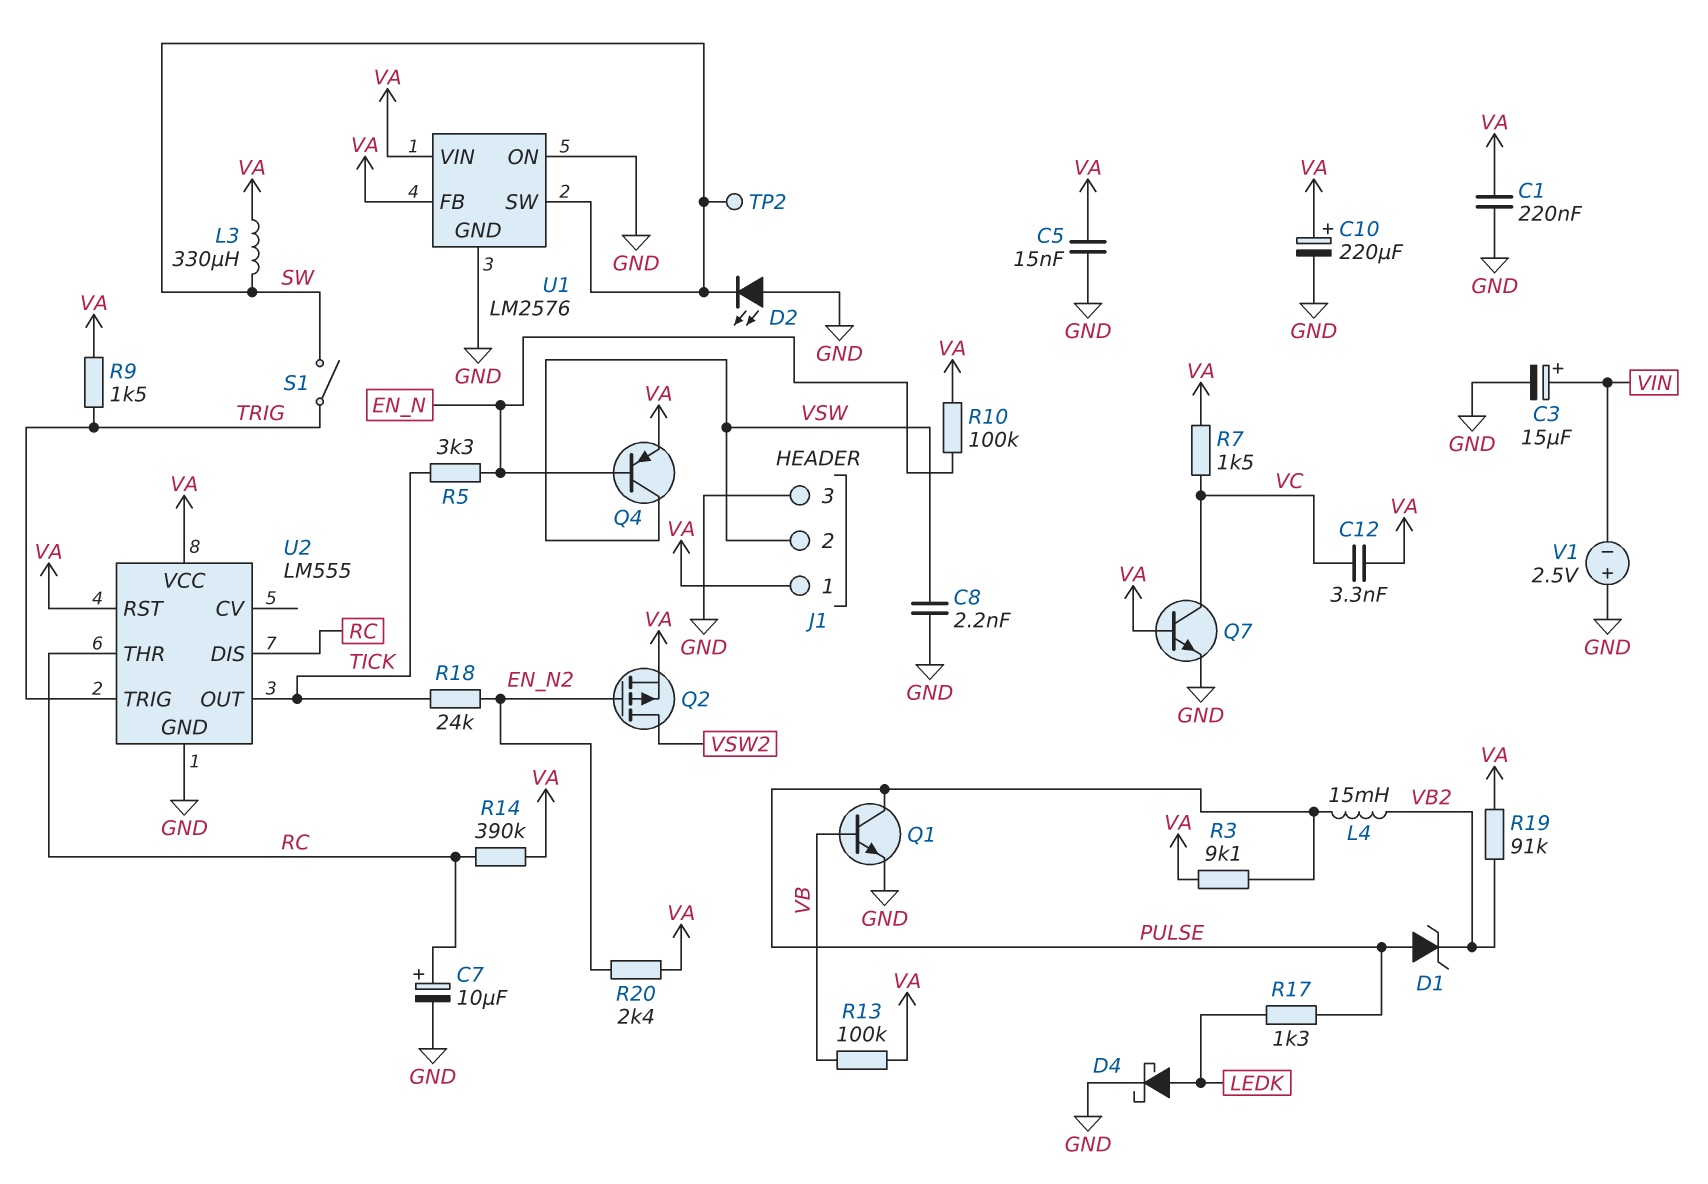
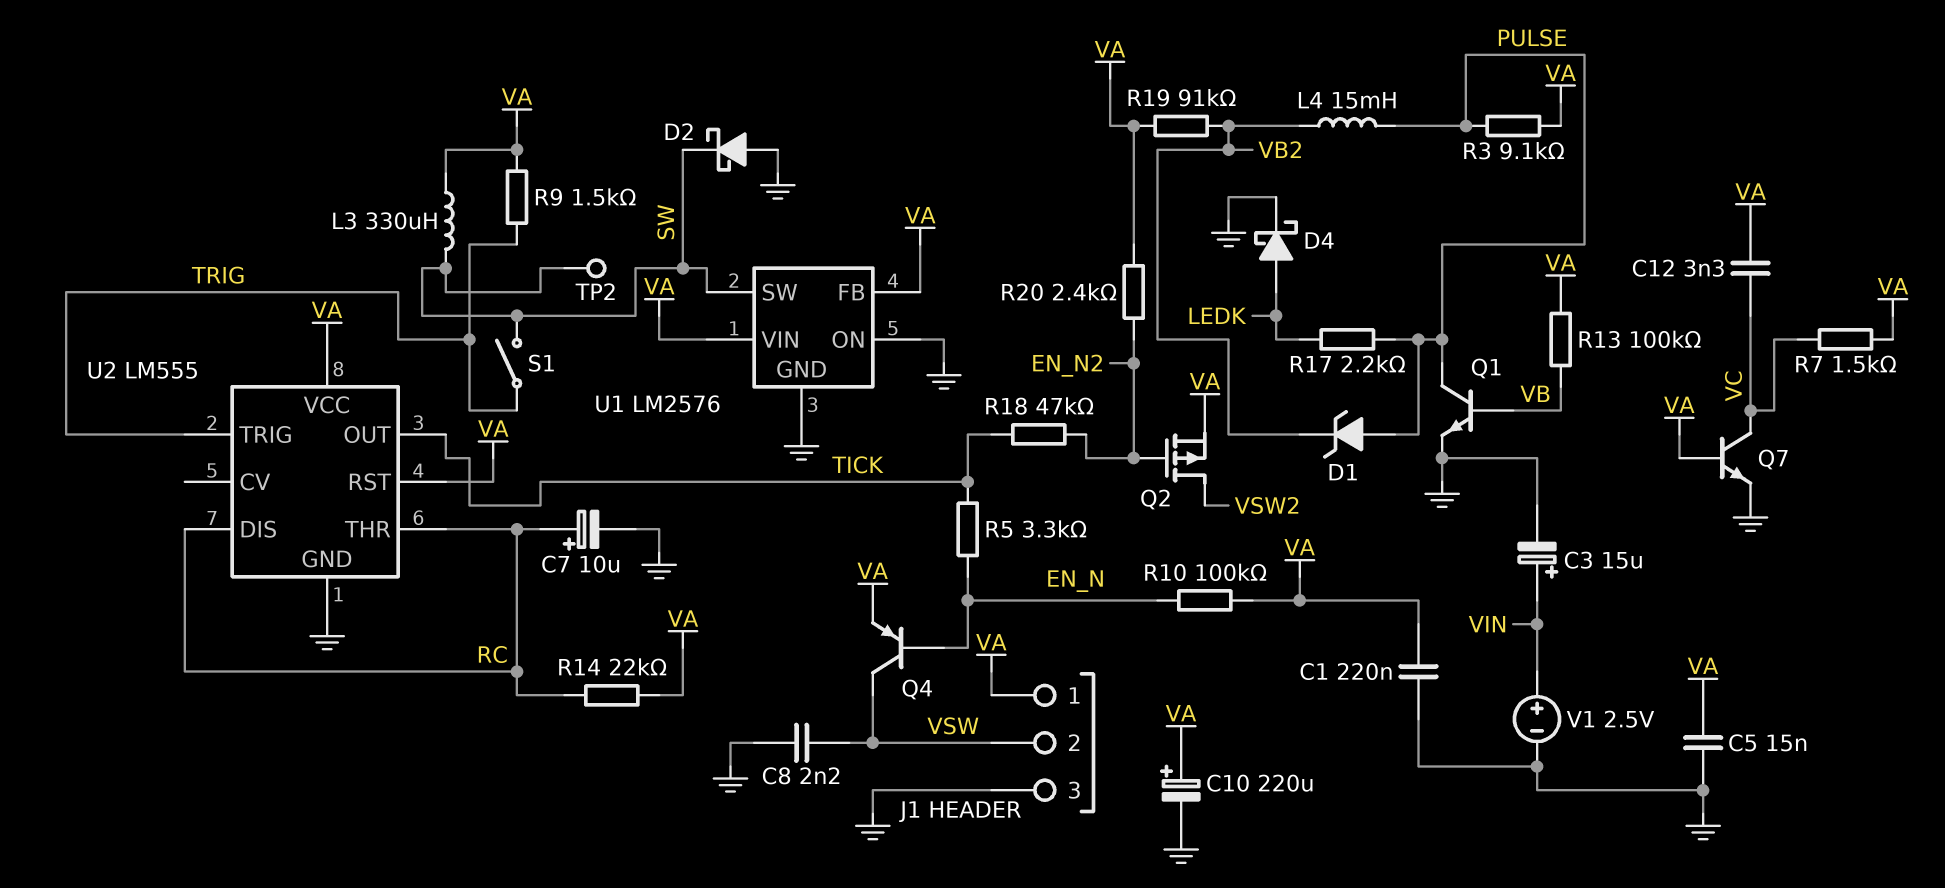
D2: LED (A GND, K SW) -> schottky (A GND, K SW)
R14: 390k (RC, VA) -> 22k (RC, VA)
R17: 1.3k (LEDK, PULSE) -> 2.2k (LEDK, PULSE)
R18: 24k (EN_N2, TICK) -> 47k (EN_N2, TICK)
V1: 2.5V (plus GND, minus VIN) -> 2.5V (plus VIN, minus GND)

